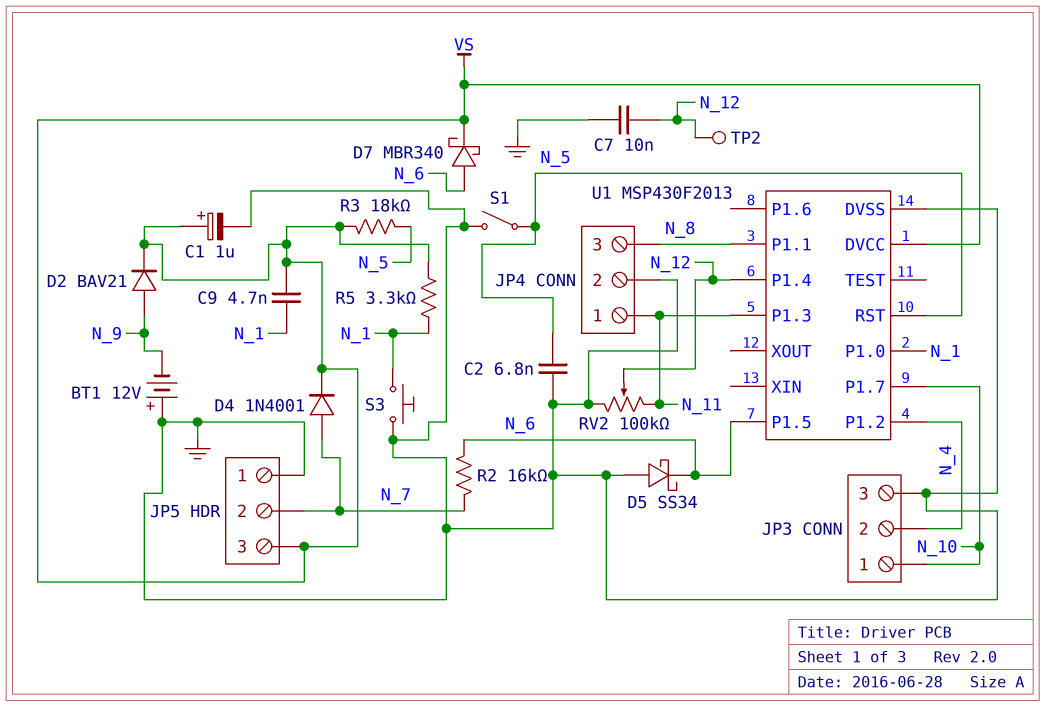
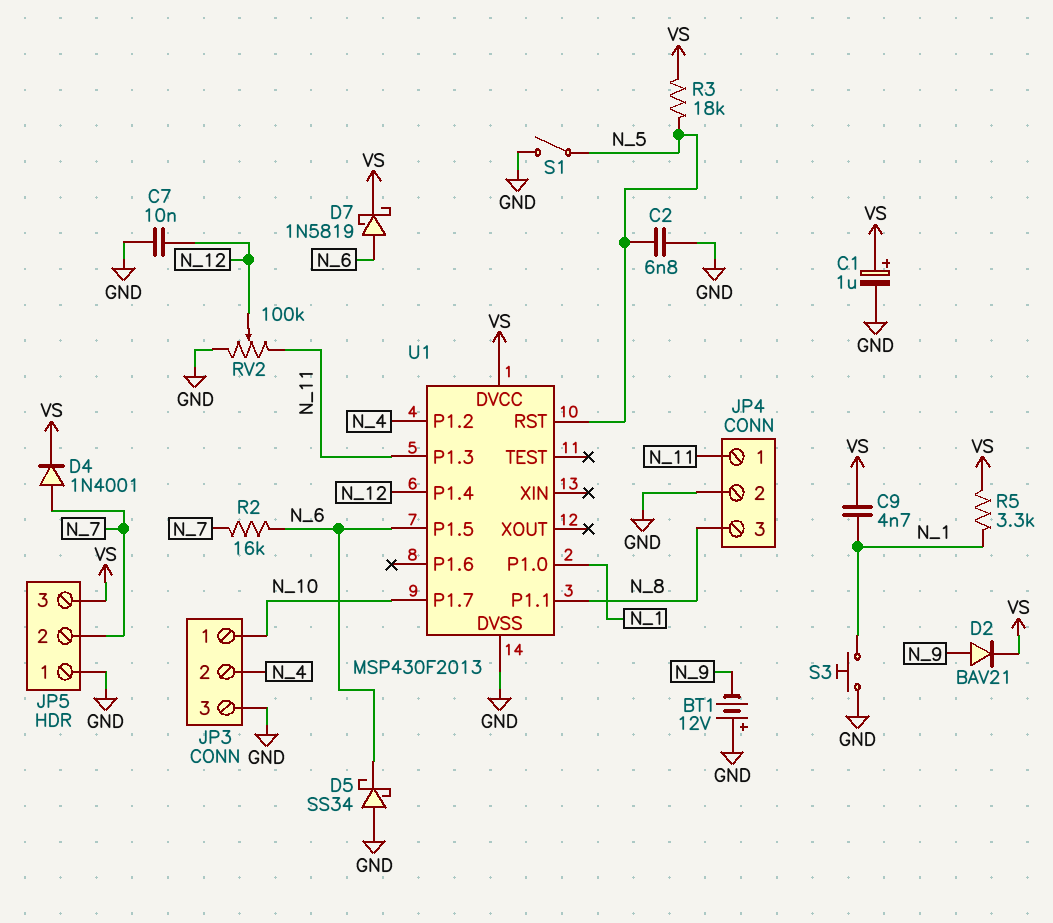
D7: schottky MBR340 (A N_6, K VS) -> schottky 1N5819 (A N_6, K VS)
TP2: test point (N_12) -> none

